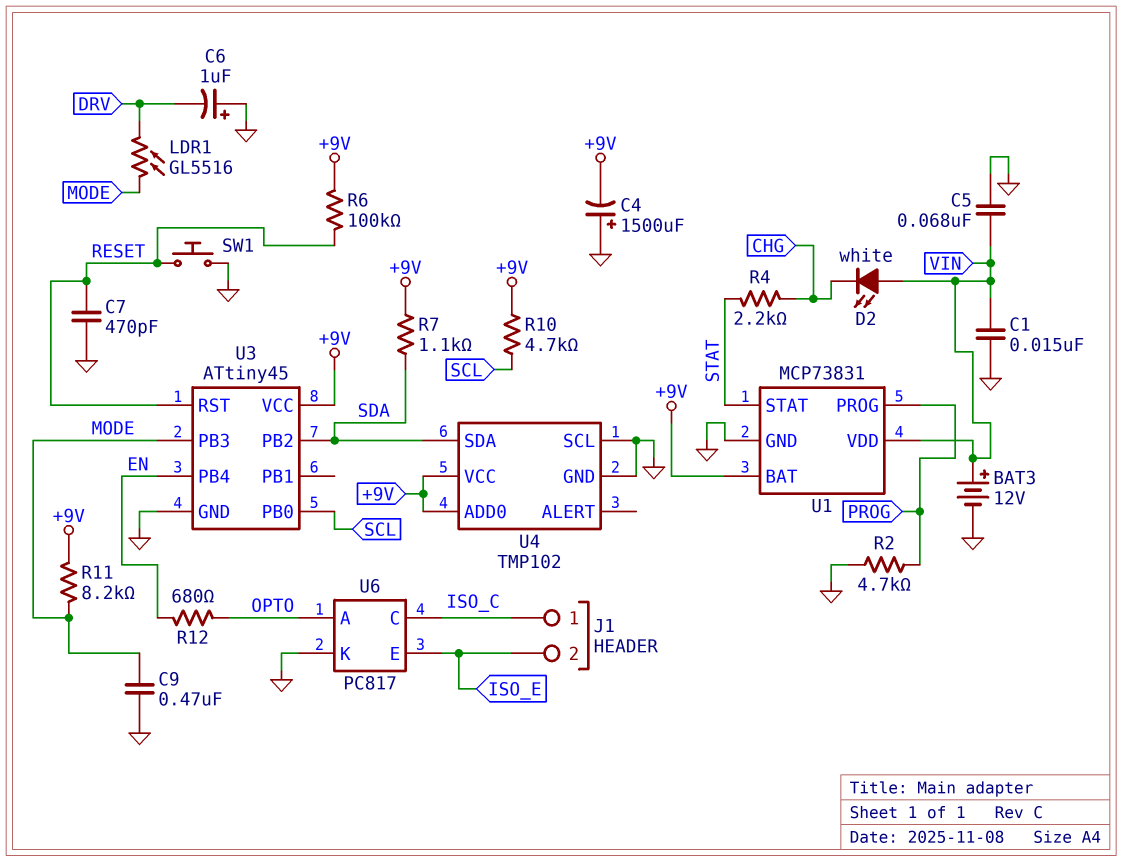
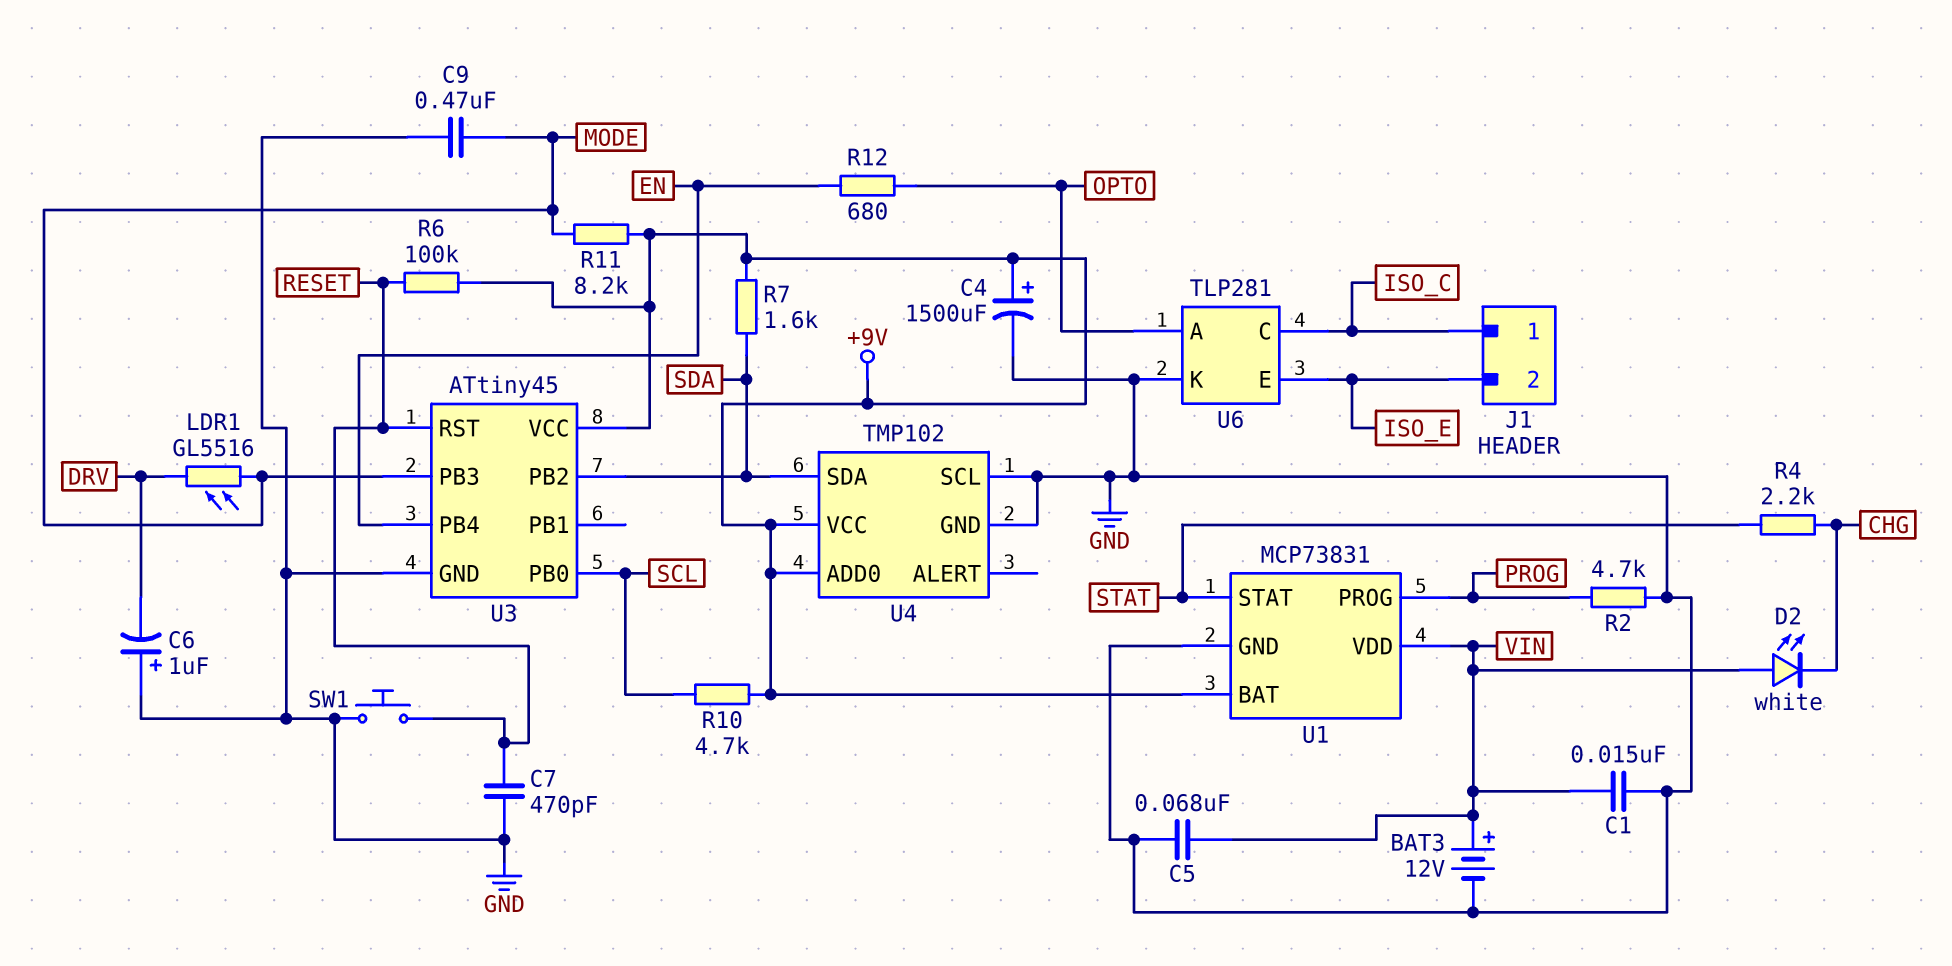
C4: 1500uF (plus GND, minus +9V) -> 1500uF (plus +9V, minus GND)
R7: 1.1k (+9V, SDA) -> 1.6k (+9V, SDA)
U6: PC817 -> TLP281

